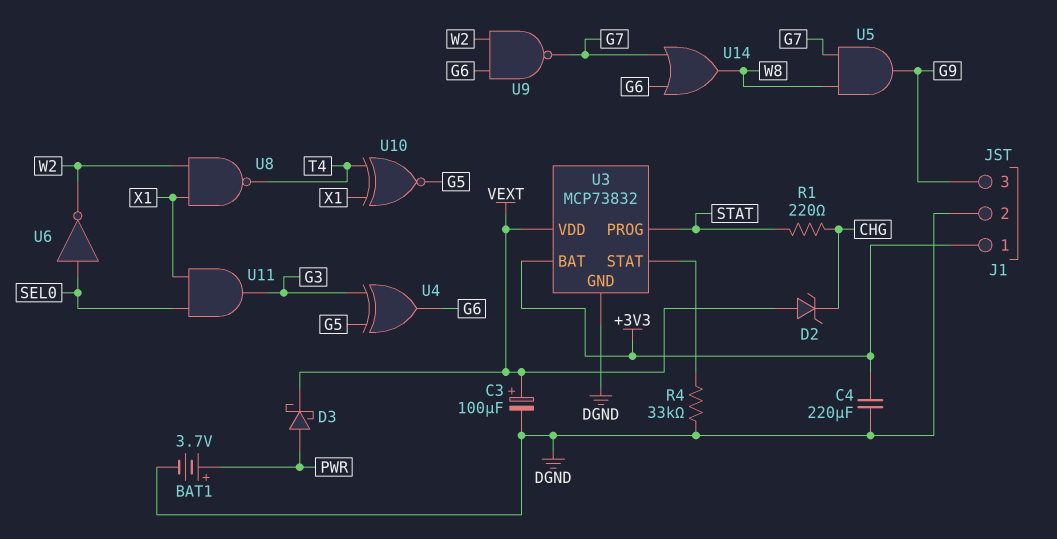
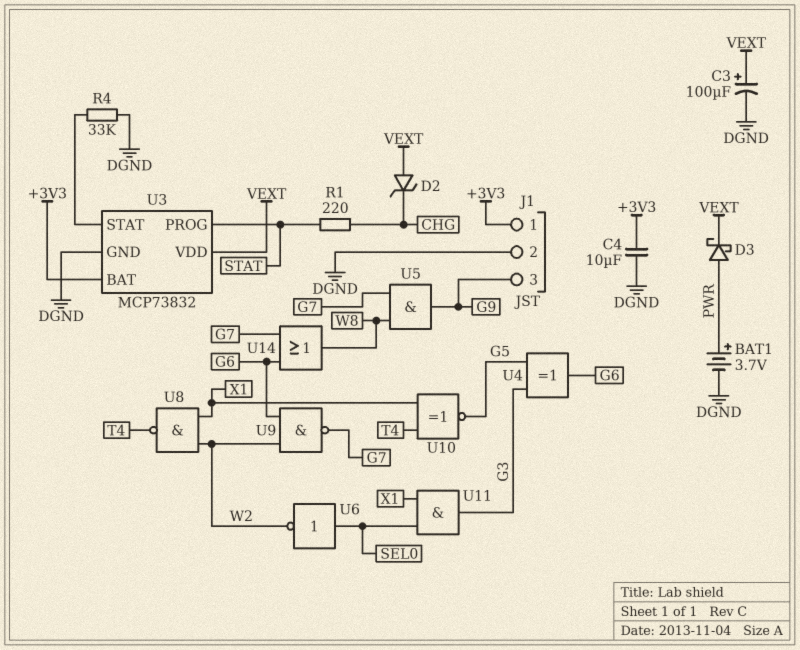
C4: 220uF (+3V3, DGND) -> 10uF (+3V3, DGND)

